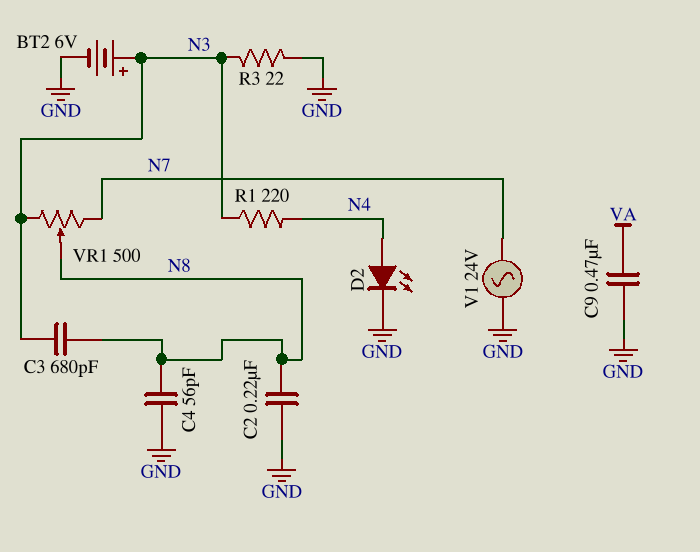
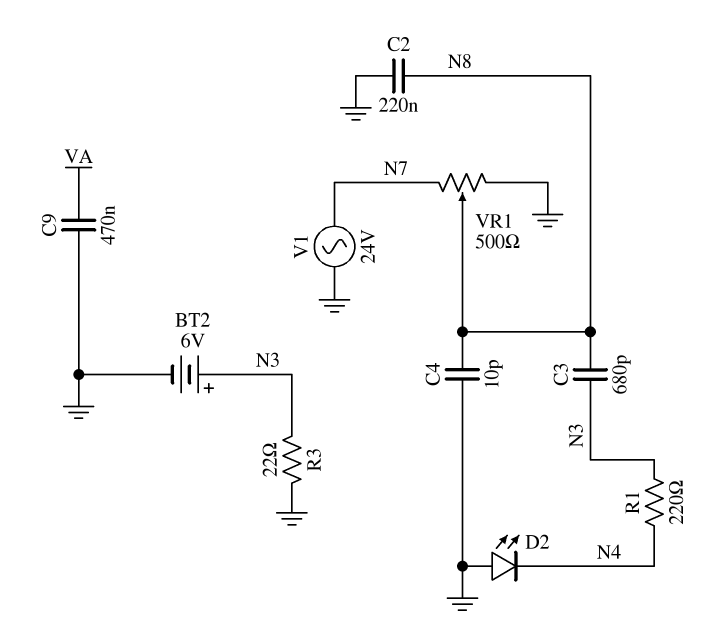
C4: 56pF (GND, N8) -> 10pF (GND, N8)
D2: LED (A N4, K GND) -> LED (A GND, K N4)
VR1: 500 (N3, N7, wiper N8) -> 500 (GND, N7, wiper N8)

